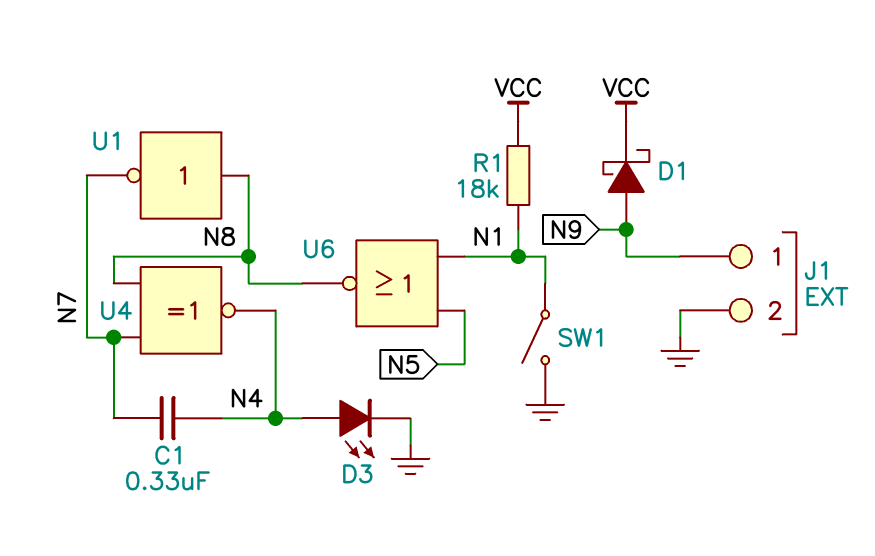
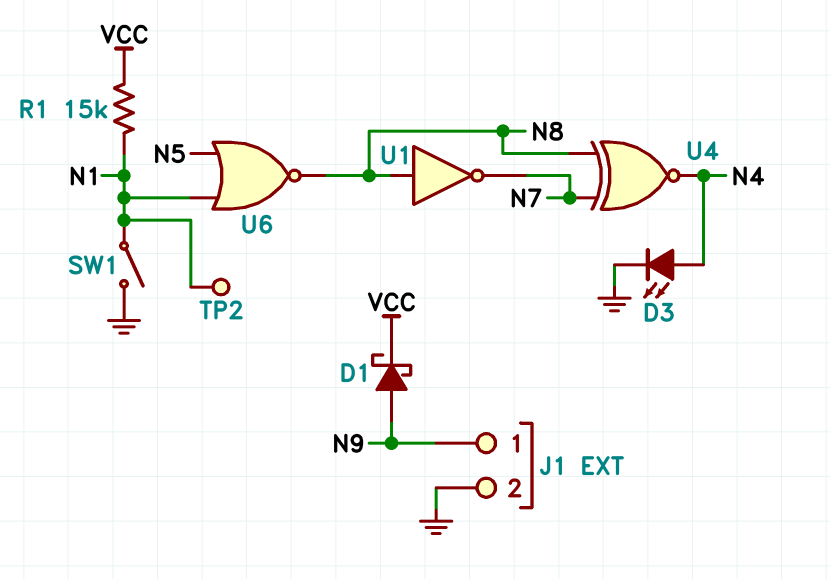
C1: 330nF (N4, N7) -> none
R1: 18k (N1, VCC) -> 15k (N1, VCC)
TP2: none -> test point (N1)

